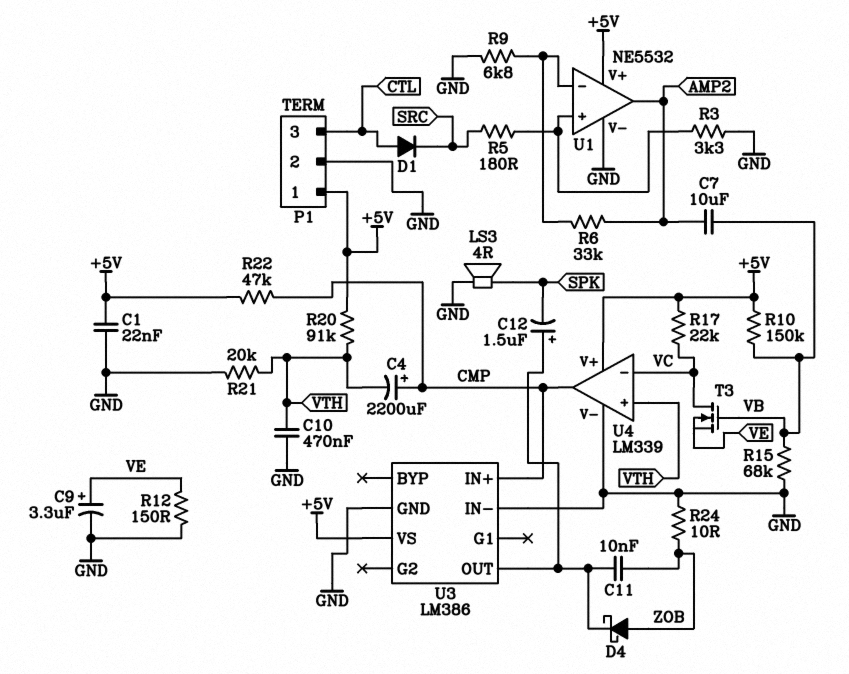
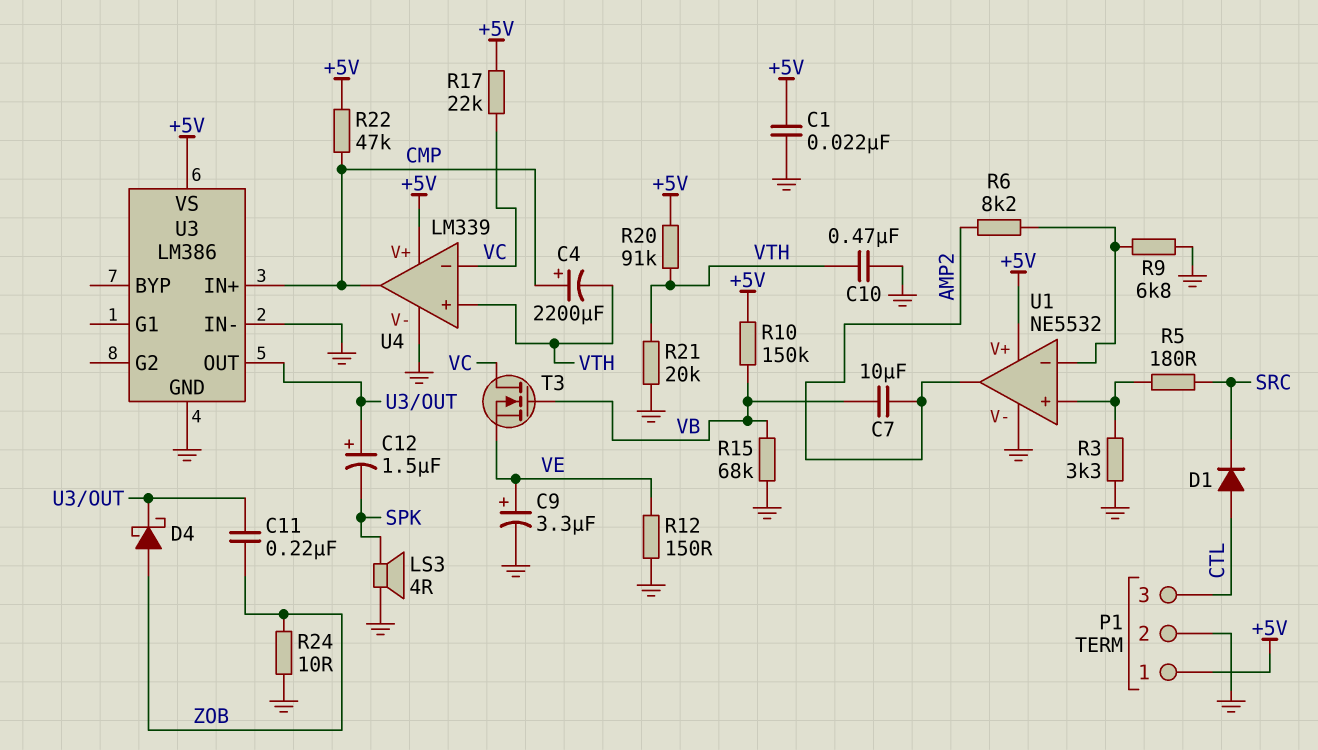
C11: 10nF (U3/OUT, ZOB) -> 220nF (U3/OUT, ZOB)
R6: 33k (AMP2, U1/in-) -> 8.2k (AMP2, U1/in-)

